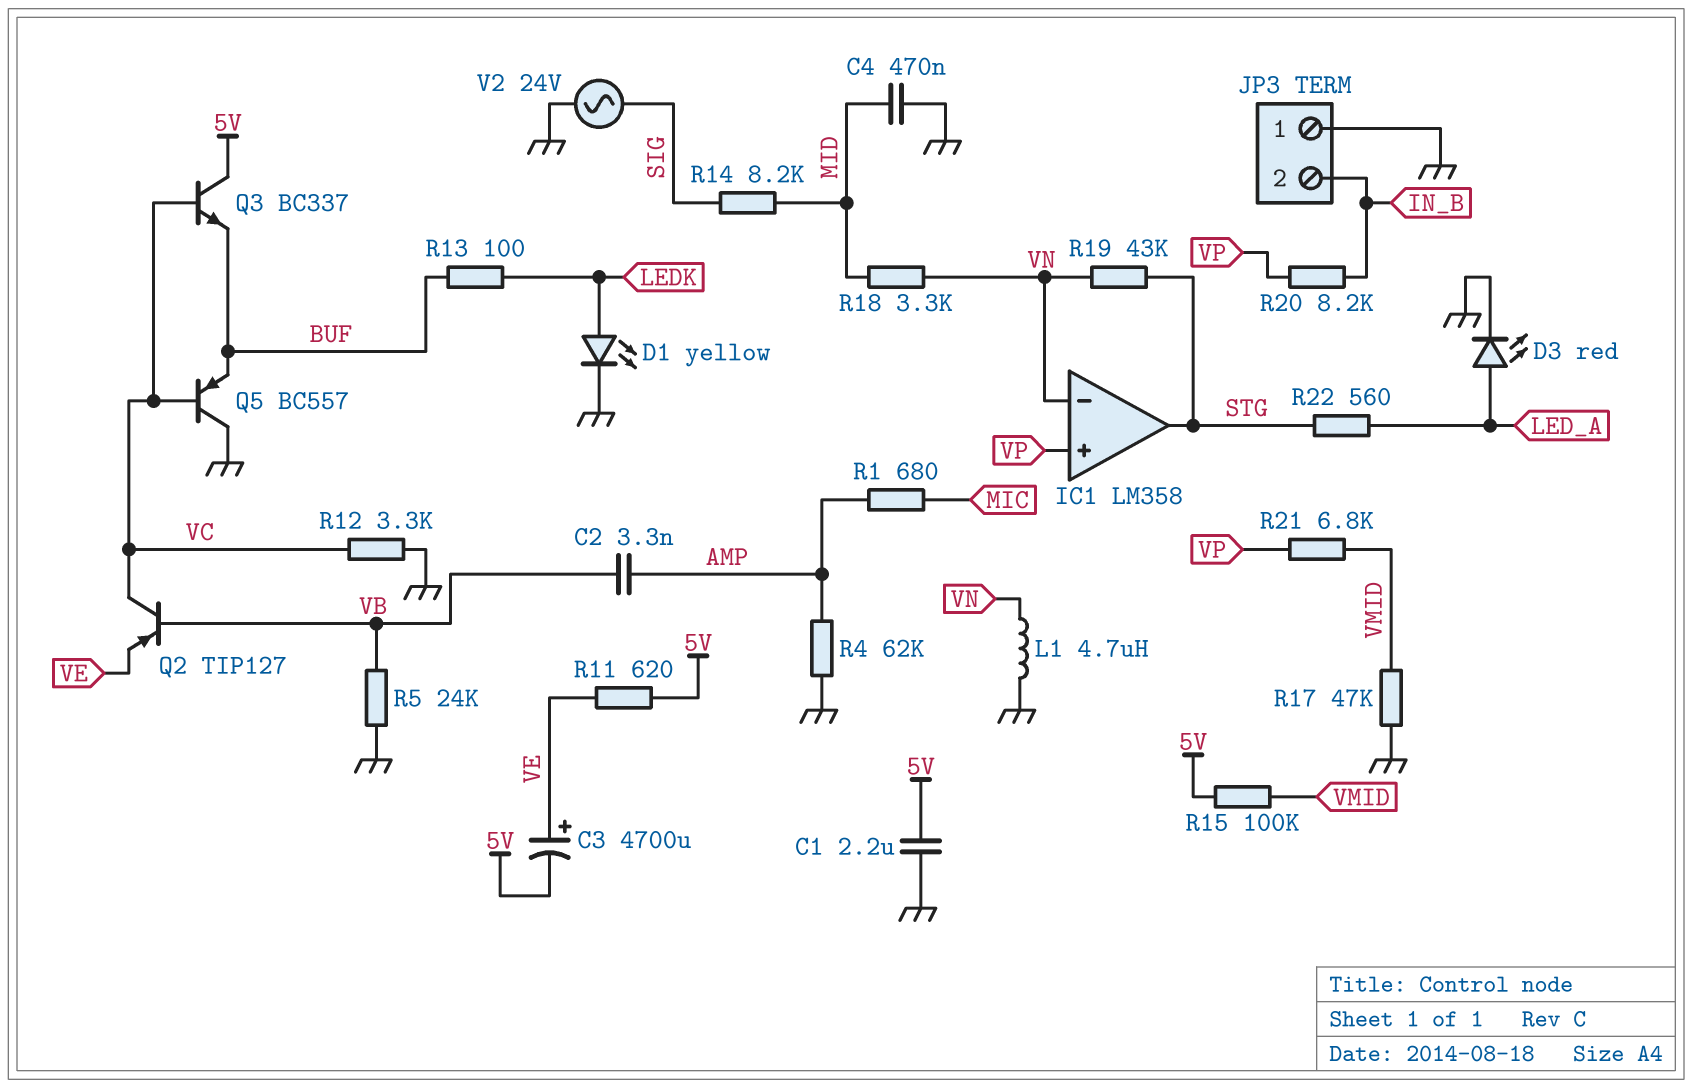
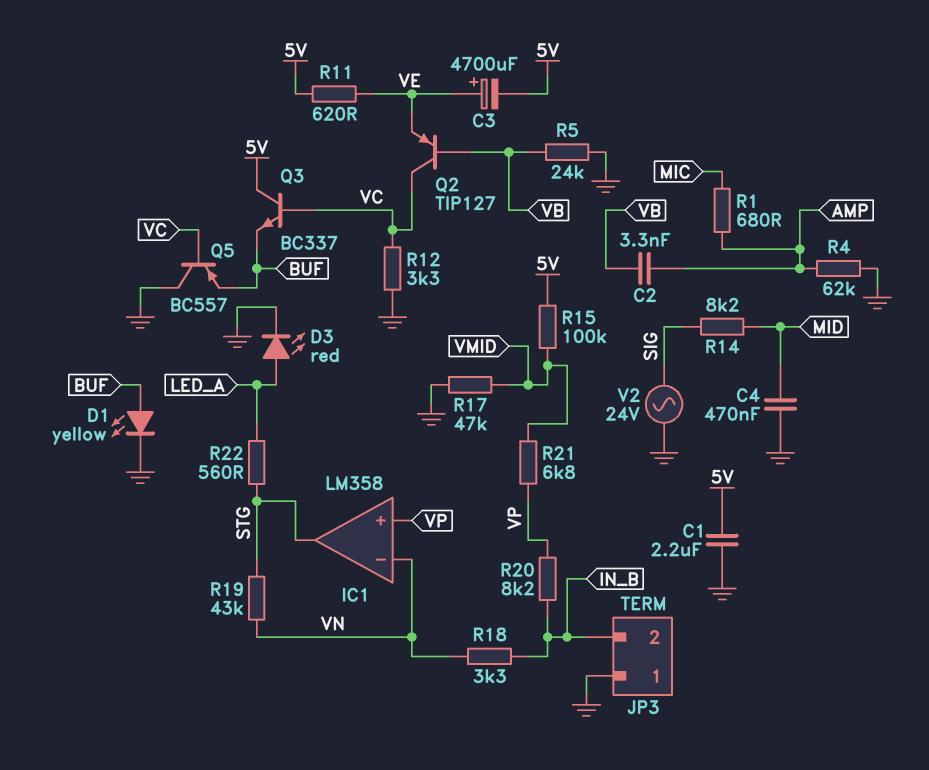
D1: LED yellow (A LEDK, K GND) -> LED yellow (A BUF, K GND)
L1: 4.7uH (GND, VN) -> none
R13: 100 (BUF, LEDK) -> none
R18: 3.3k (MID, VN) -> 3.3k (IN_B, VN)

